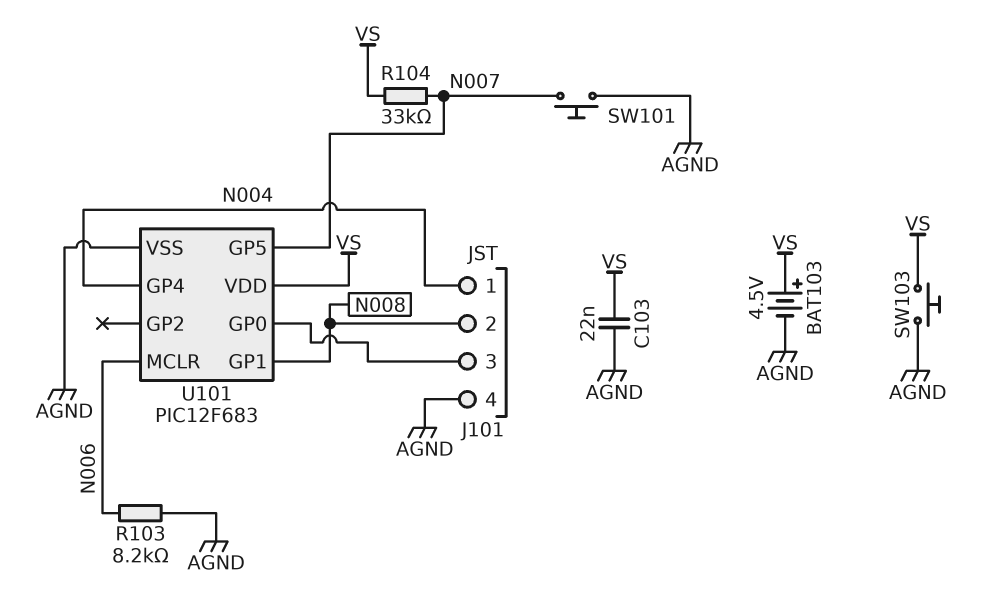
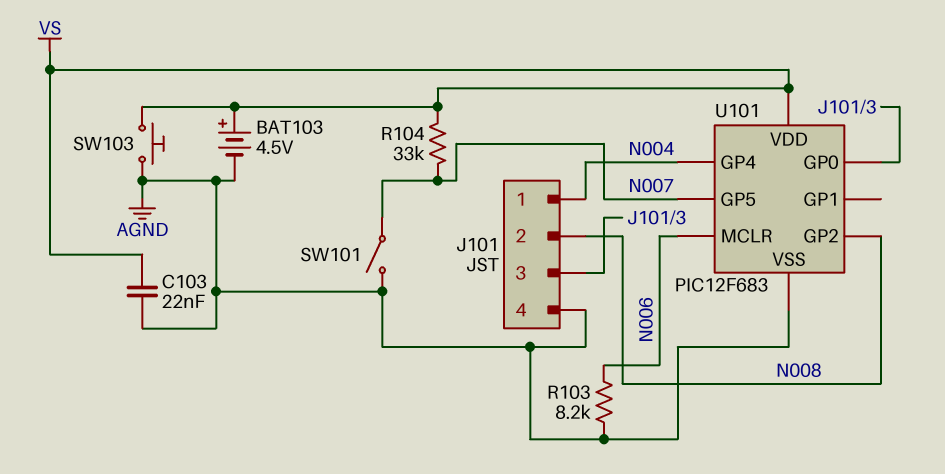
SW101: button (AGND, N007) -> switch (AGND, N007)
U101 pin GP1: N008 -> none
U101 pin GP2: none -> N008

